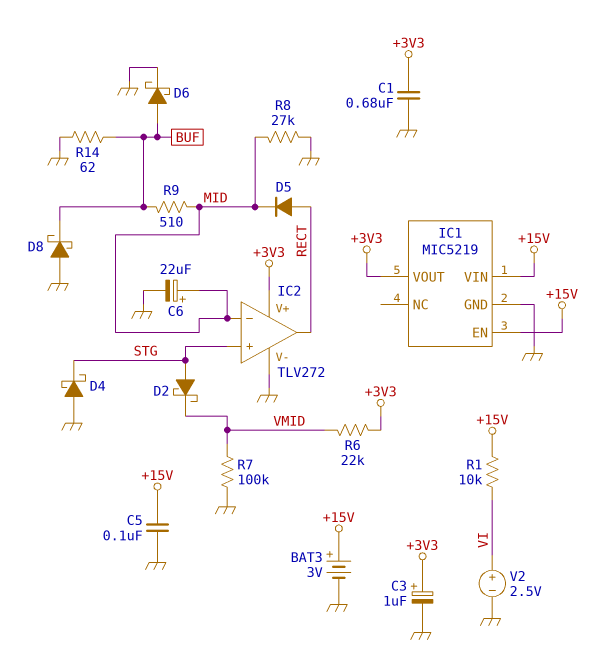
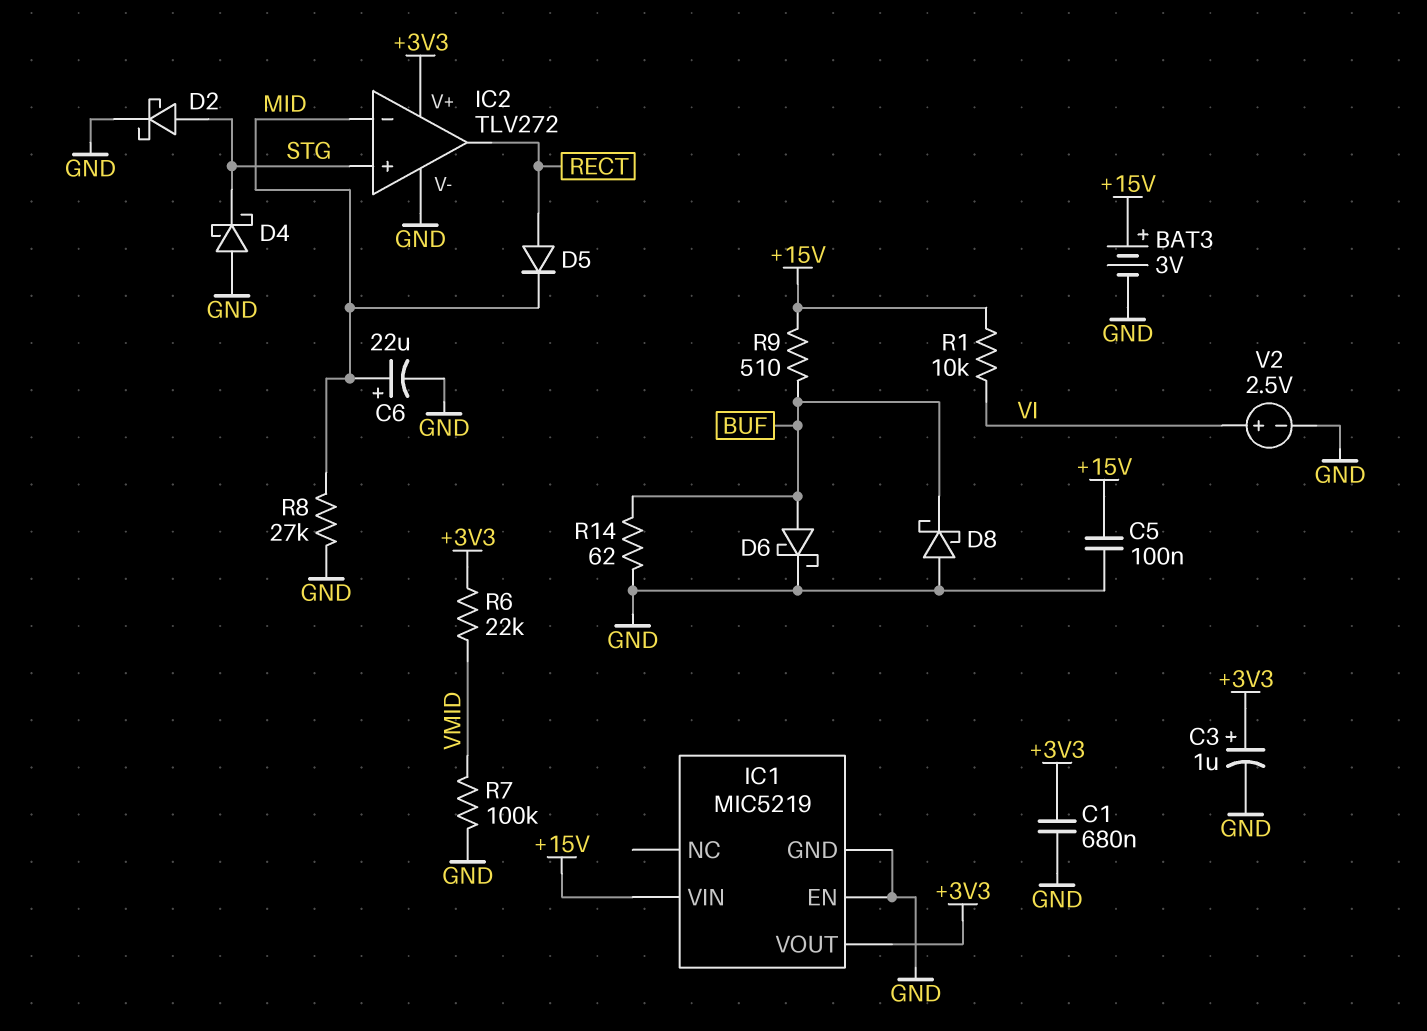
D2: schottky (A STG, K VMID) -> schottky (A STG, K GND)
IC1 pin EN: +15V -> GND
R9: 510 (BUF, MID) -> 510 (+15V, BUF)

